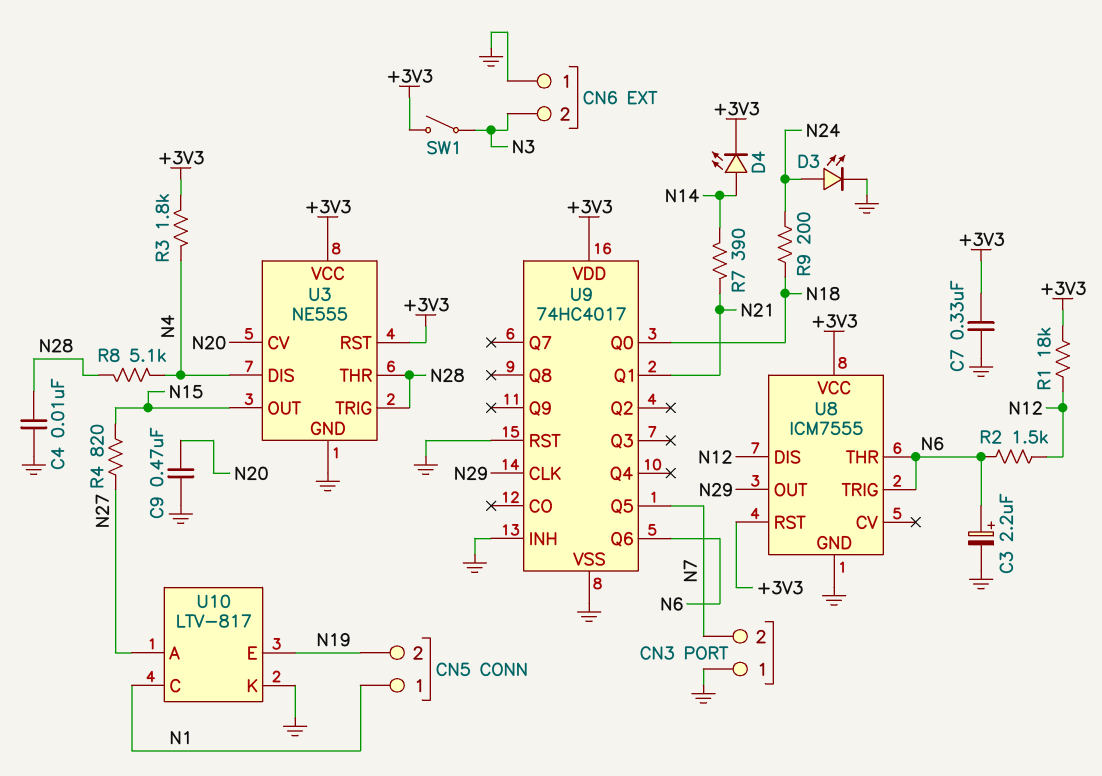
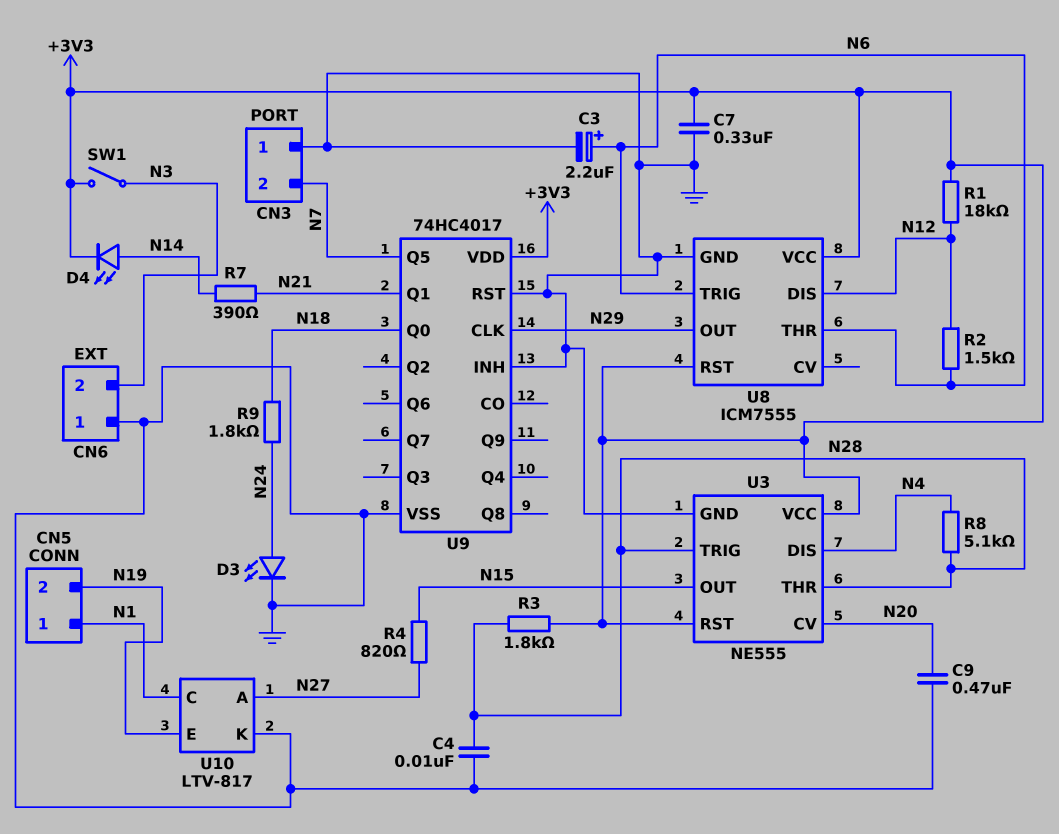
R3: 1.8k (+3V3, N4) -> 1.8k (+3V3, N28)
R9: 200 (N18, N24) -> 1.8k (N18, N24)
U9 pin Q6: N6 -> none

